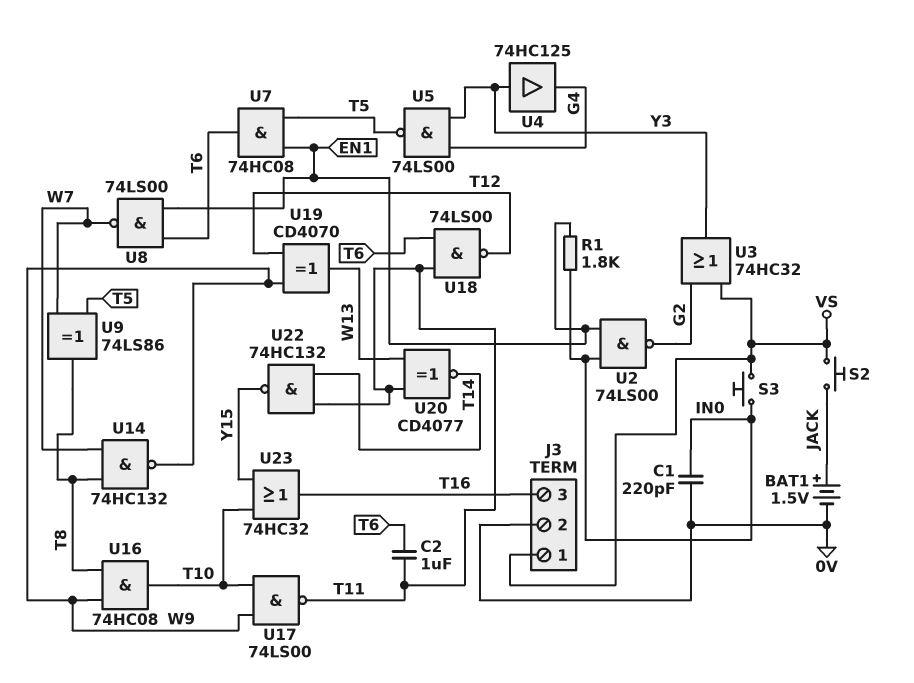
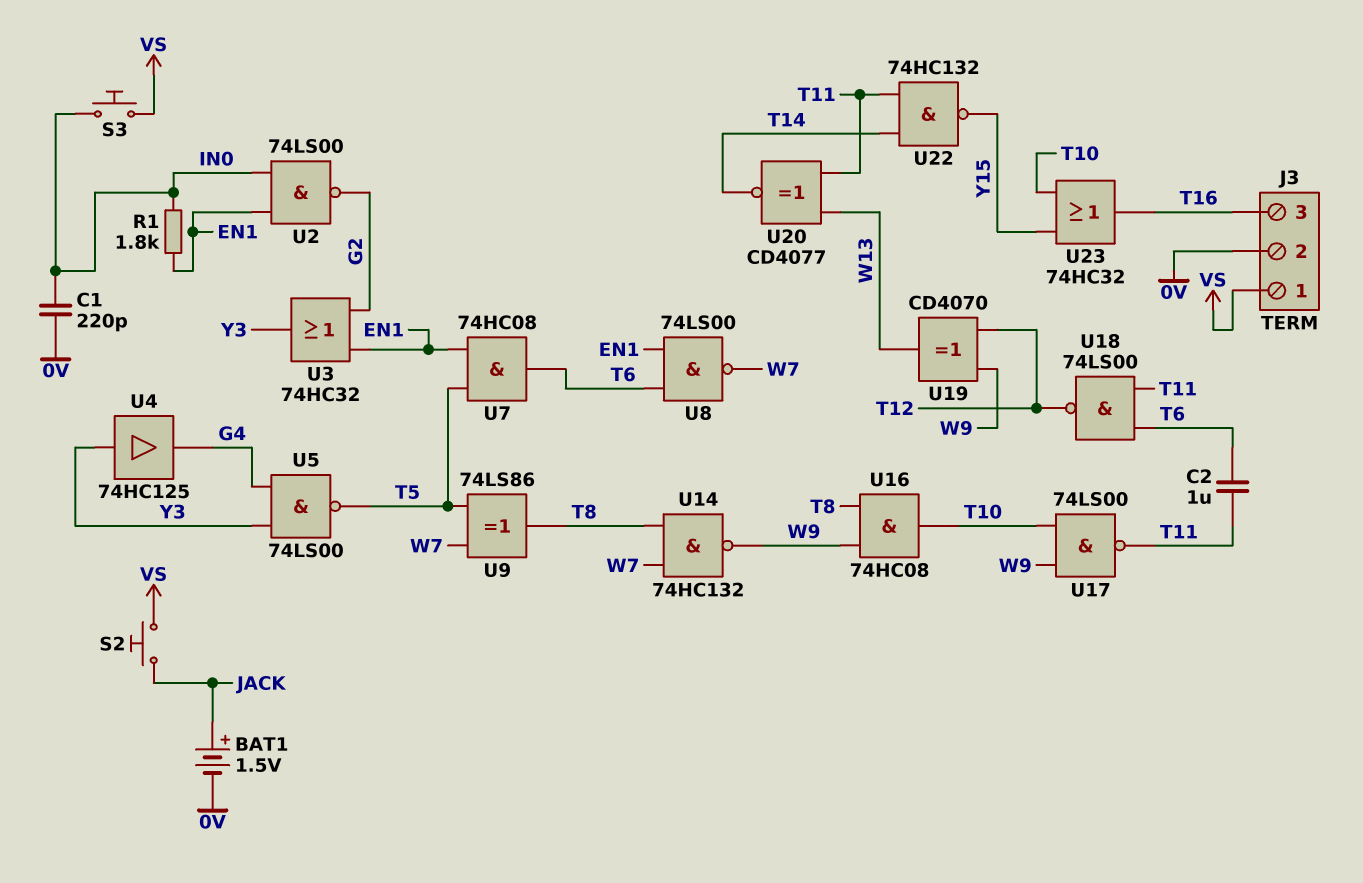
U3: OR 74HC32 (in G2, in VS, out Y3) -> OR 74HC32 (in EN1, in G2, out Y3)

